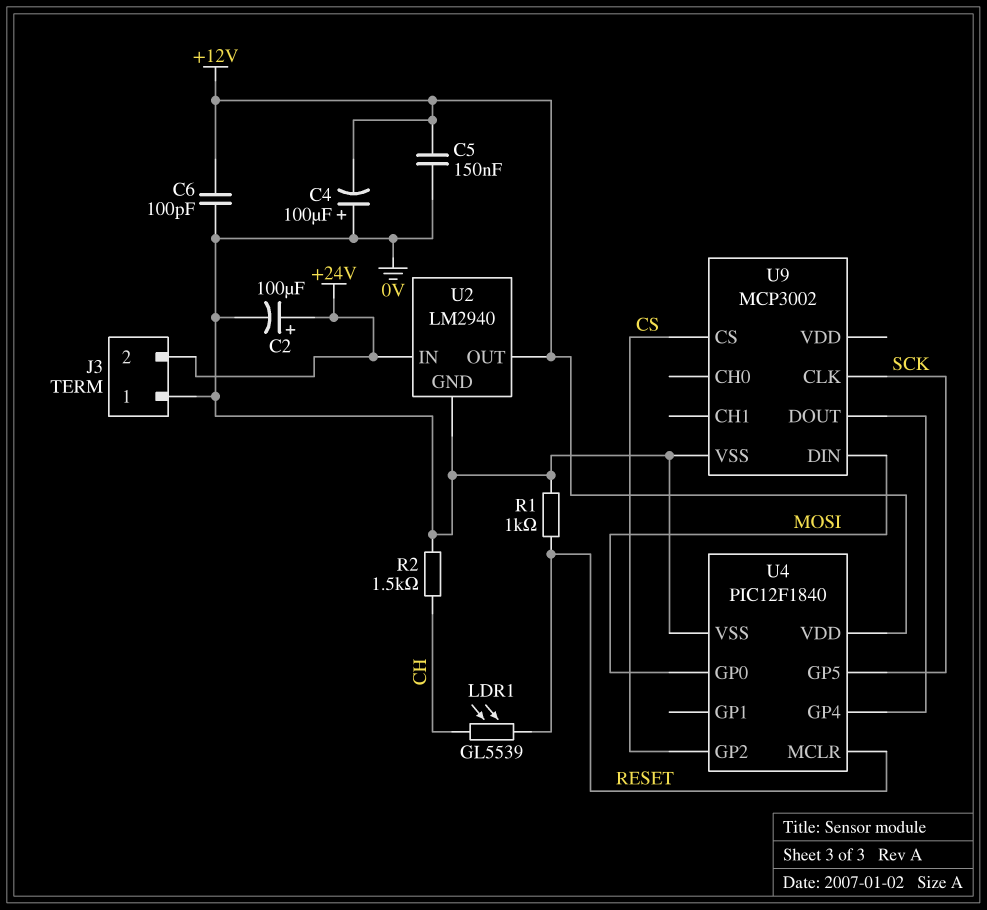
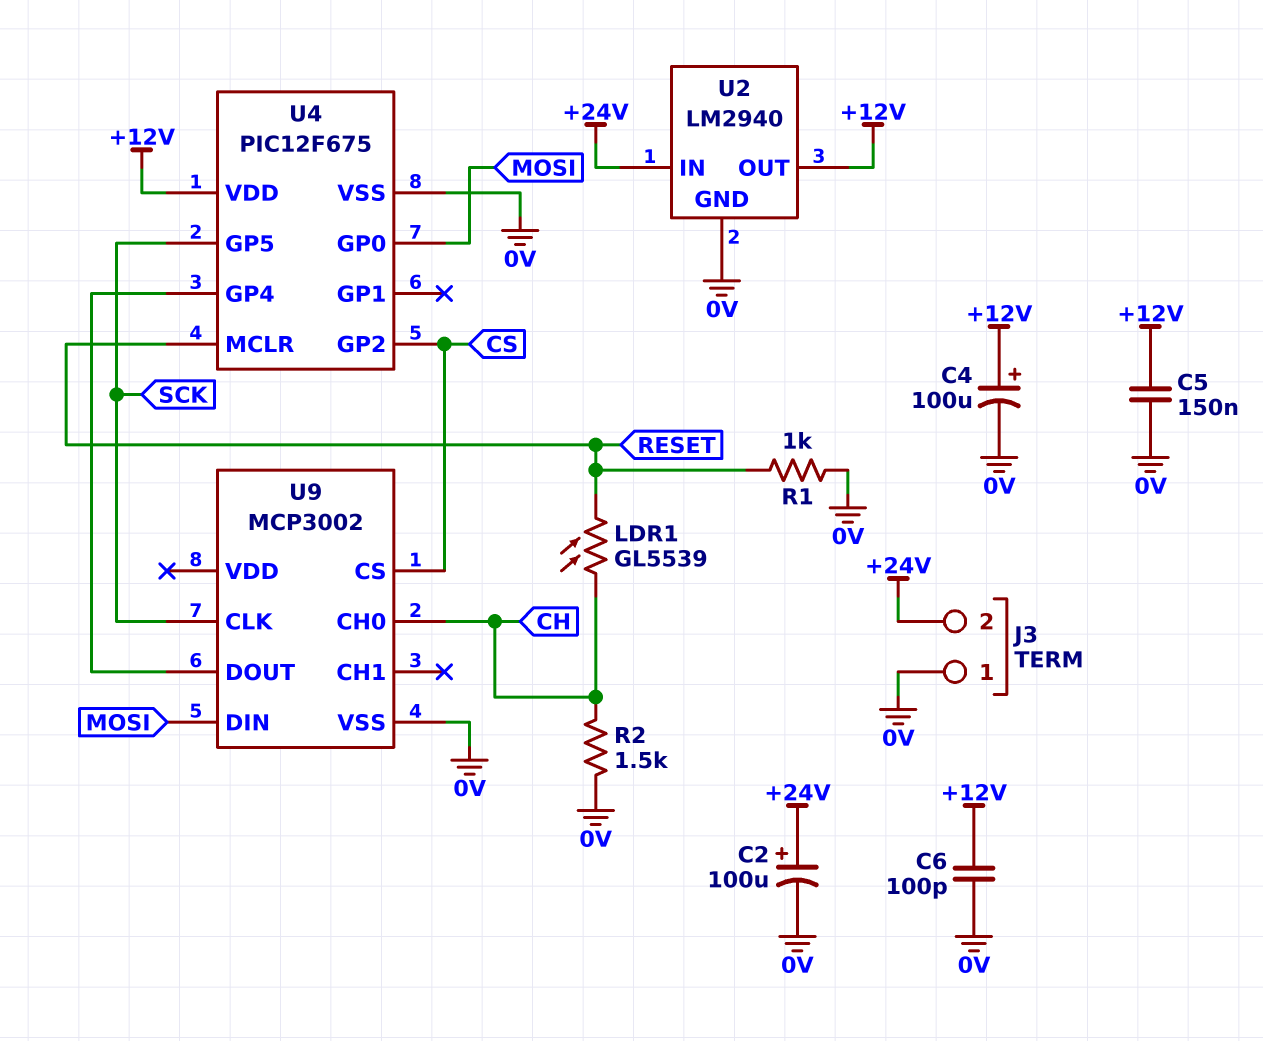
C4: 100uF (plus 0V, minus +12V) -> 100uF (plus +12V, minus 0V)
U4: PIC12F1840 -> PIC12F675
U9 pin CH0: none -> CH

